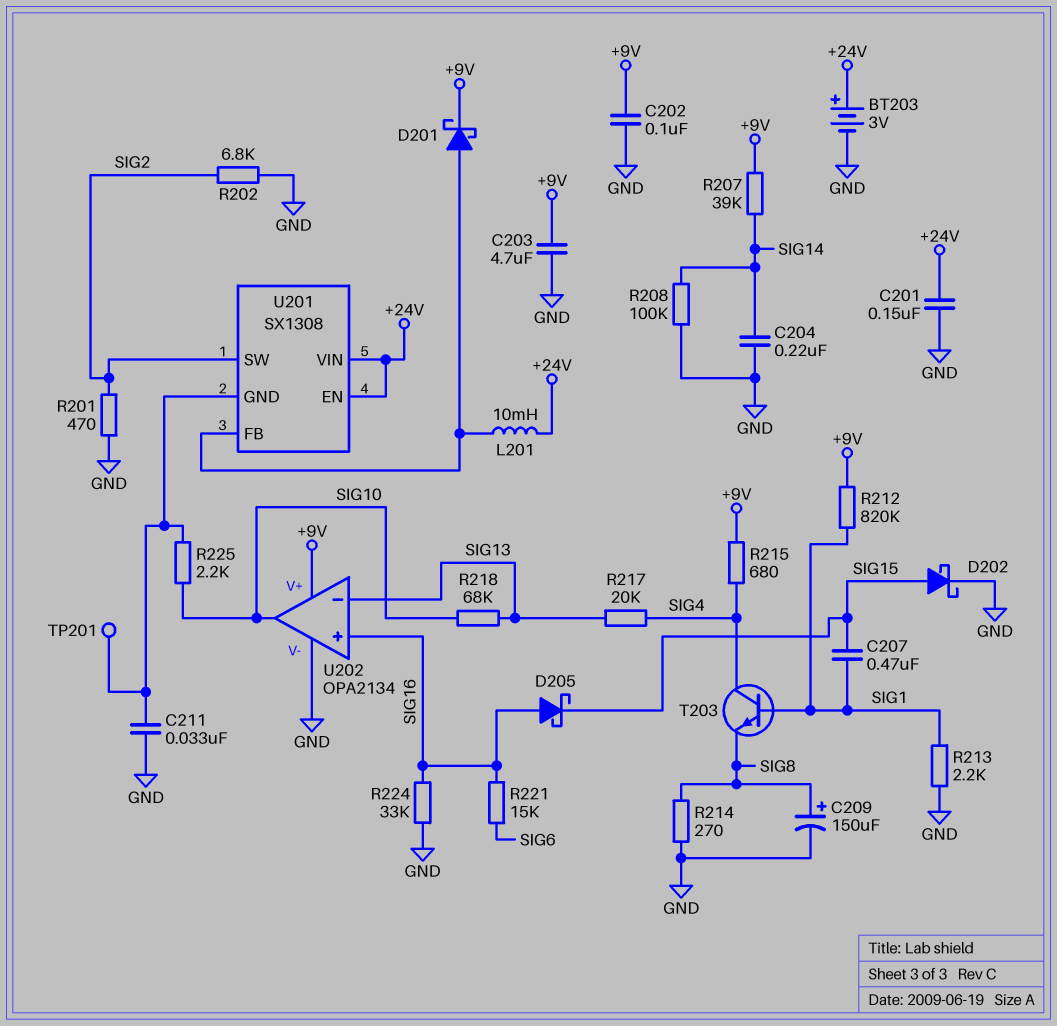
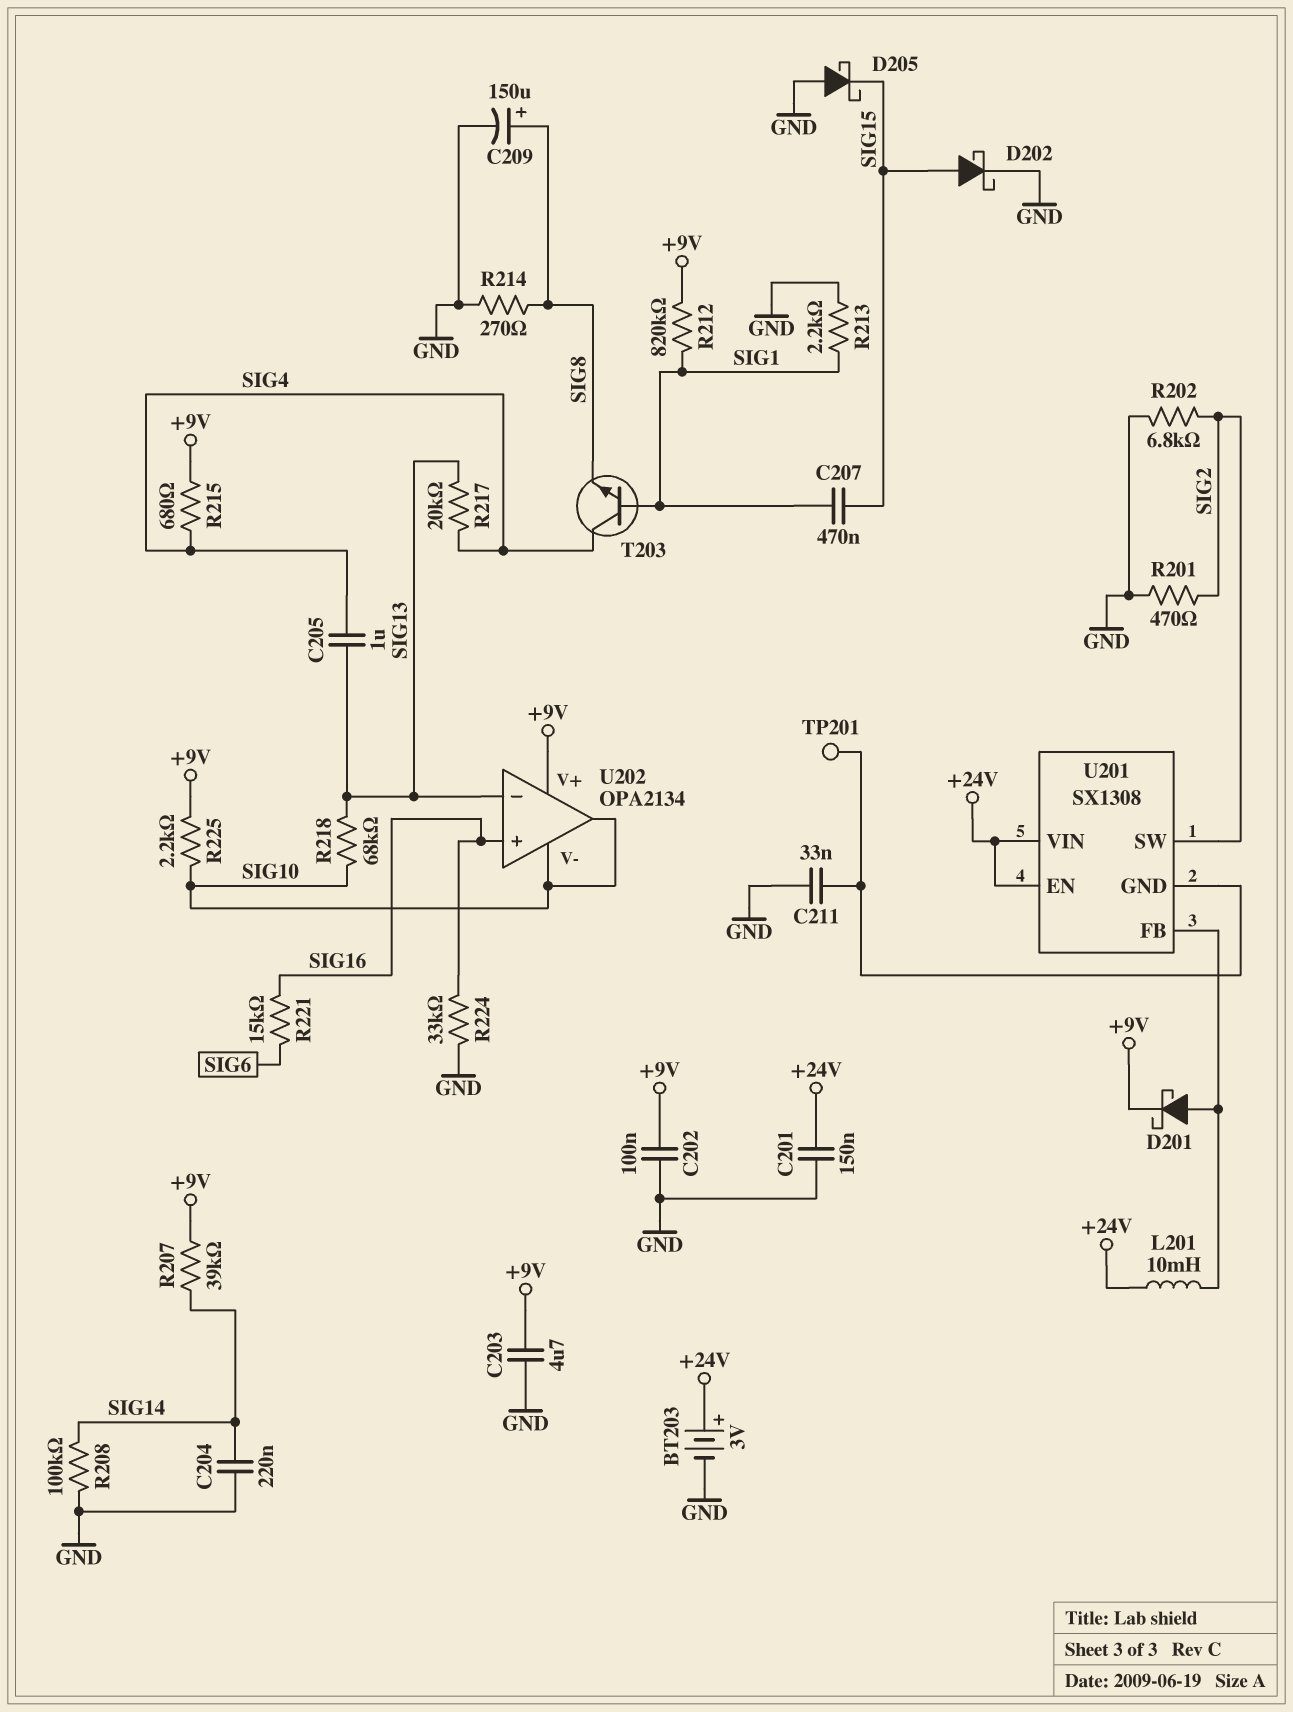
C205: none -> 1uF (SIG4, SIG13)
D205: schottky (A SIG16, K SIG15) -> schottky (A GND, K SIG15)
R225: 2.2k (SIG10, U201/GND) -> 2.2k (+9V, SIG10)
U202 pin V-: GND -> SIG10

